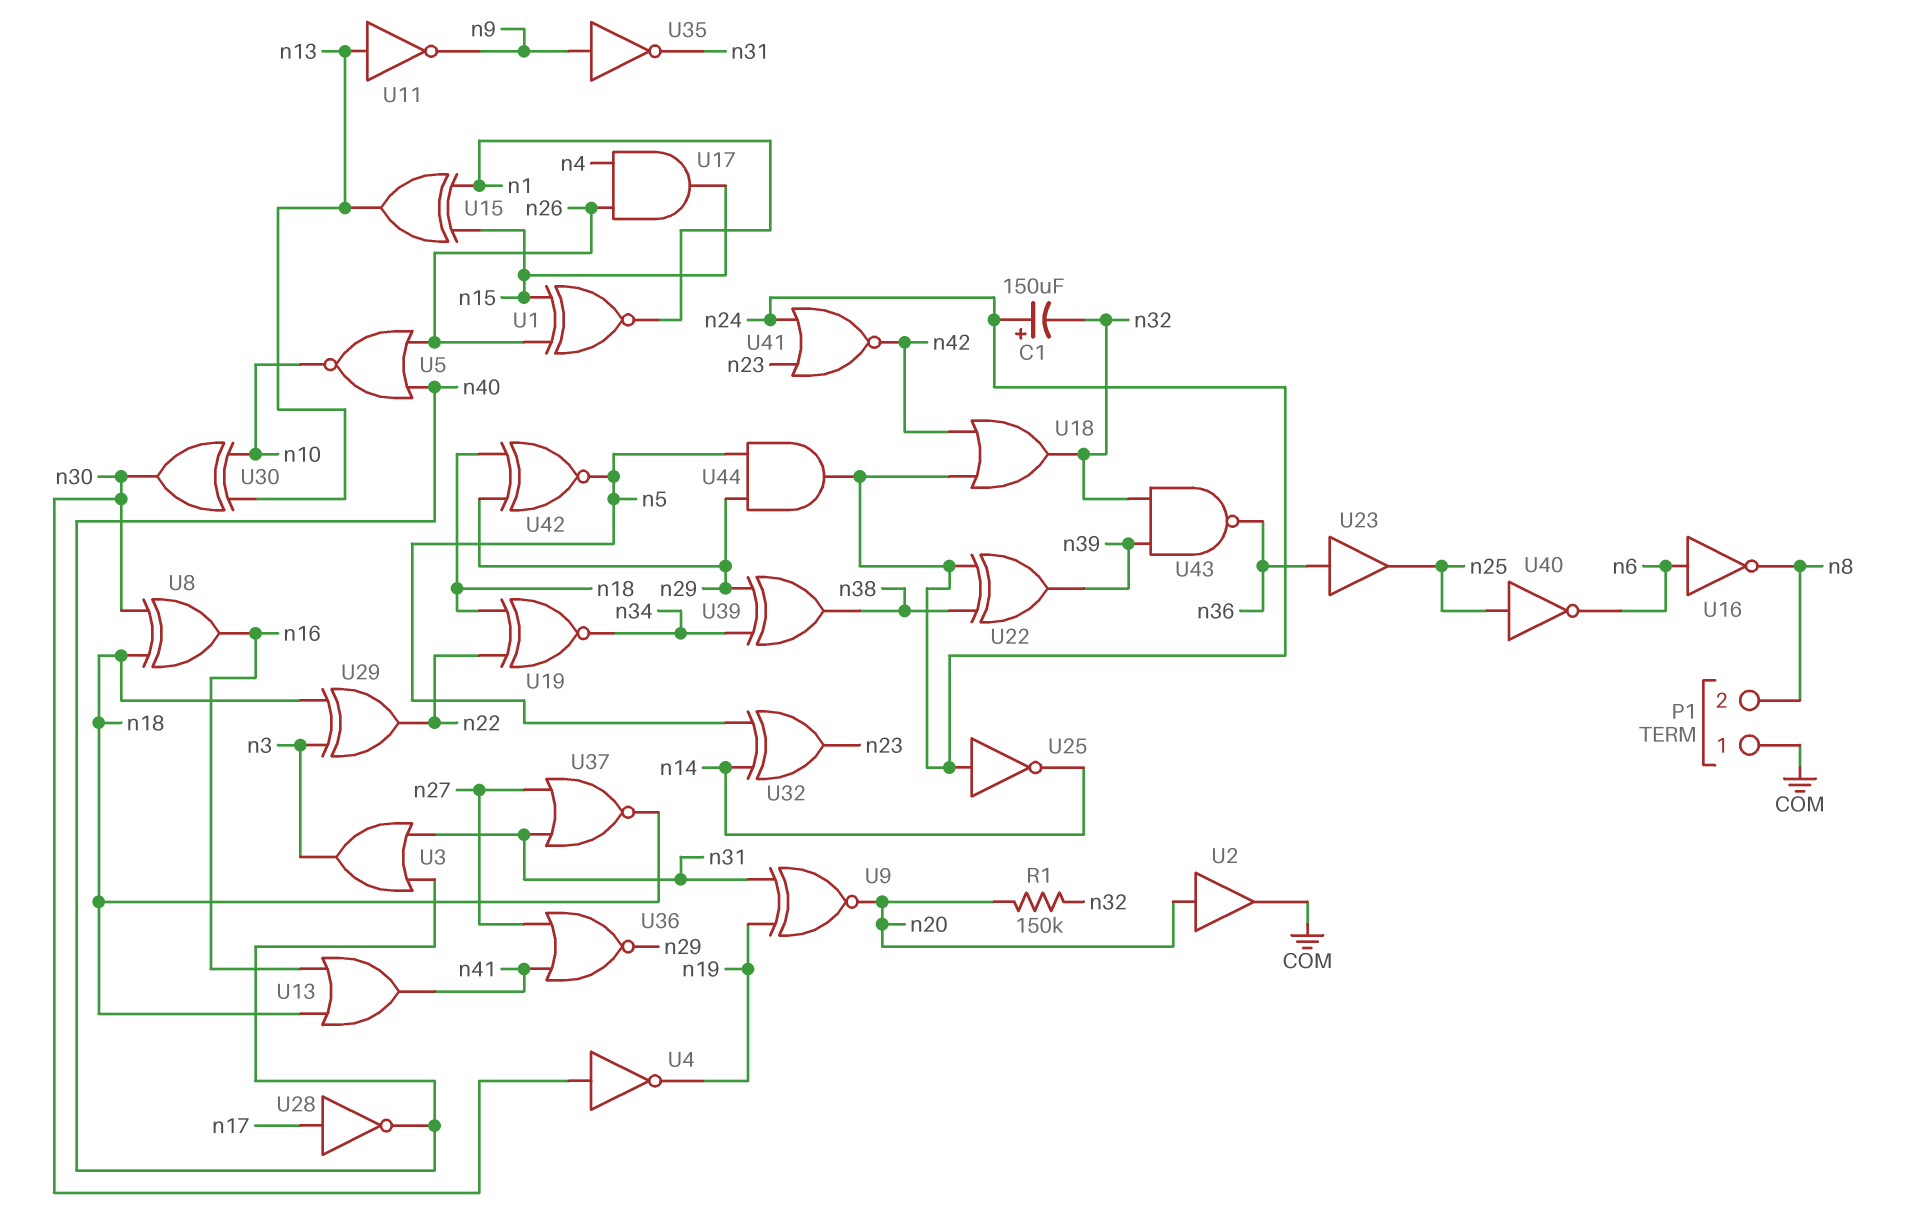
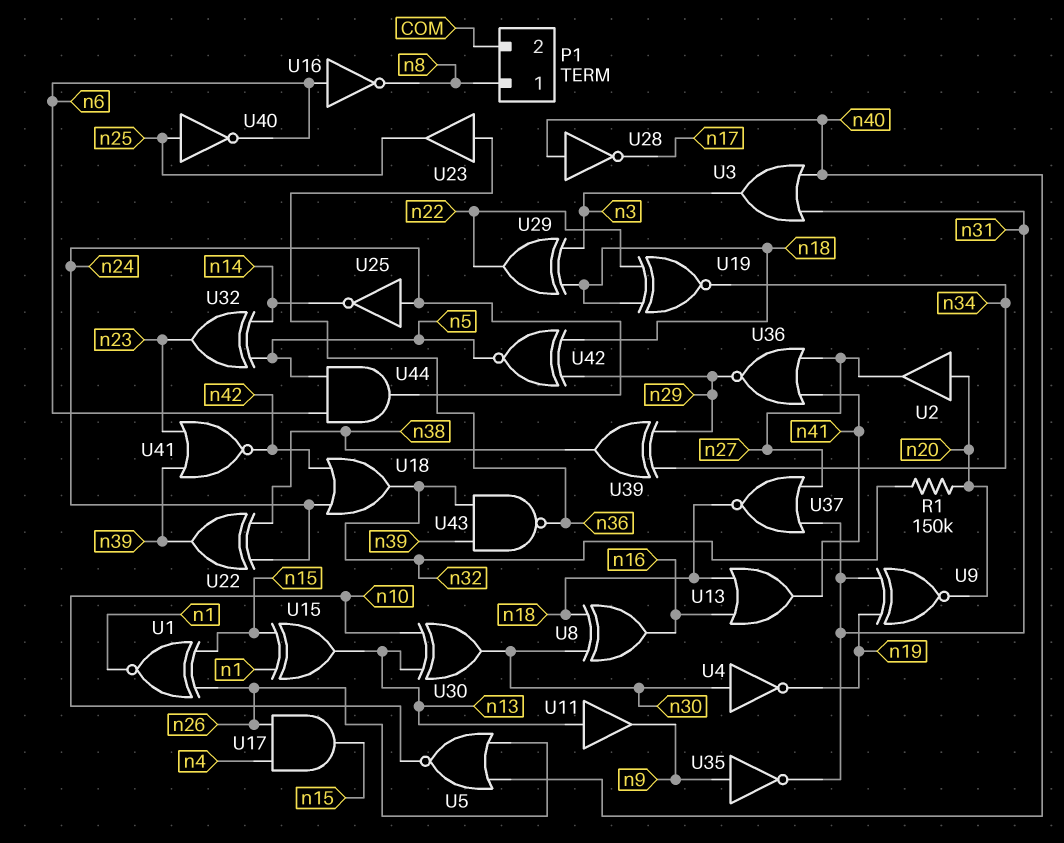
C1: 150uF (plus n24, minus n32) -> none
P1 pin 1: COM -> n8
P1 pin 2: n8 -> COM
U2: buffer (in n20, out COM) -> buffer (in n20, out n27)
U11: NOT (in n13, out n9) -> buffer (in n13, out n9)
U28: NOT (in n17, out n40) -> NOT (in n40, out n17)
U41: NOR (in n23, in n24, out n42) -> NOR (in n23, in n39, out n42)
U44: AND (in n5, in n29, out n24) -> AND (in n5, in n6, out n24)

